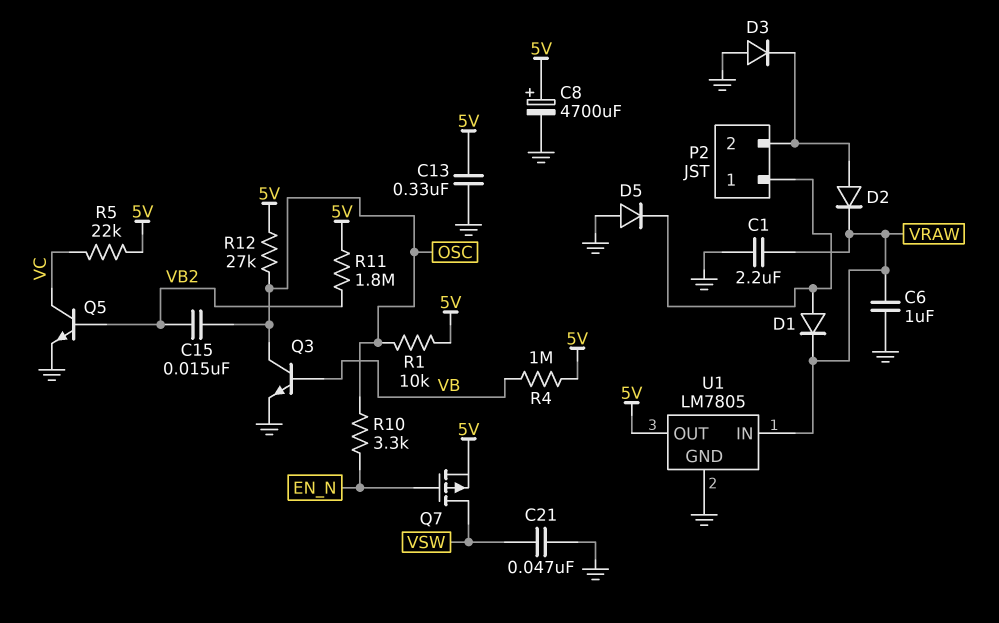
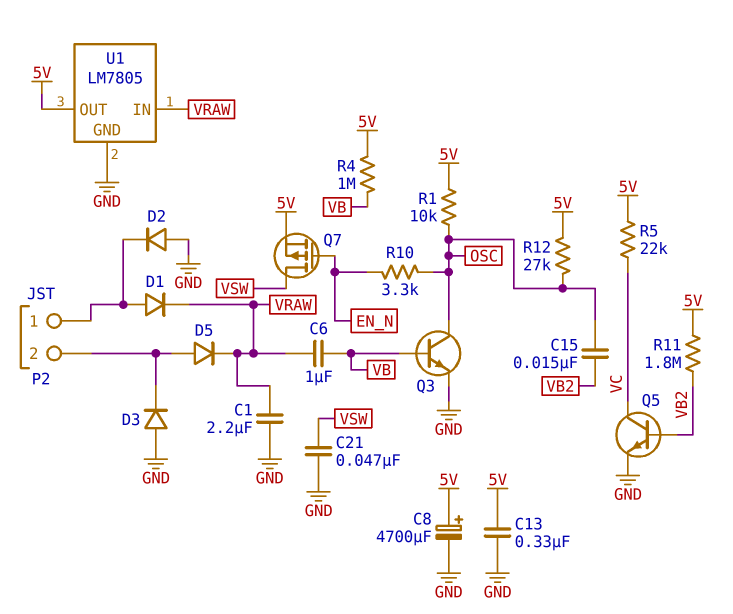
C6: 1uF (GND, VRAW) -> 1uF (VB, VRAW)
D2: diode (A P2/2, K VRAW) -> diode (A GND, K P2/1)
D5: diode (A GND, K P2/1) -> diode (A P2/2, K VRAW)

